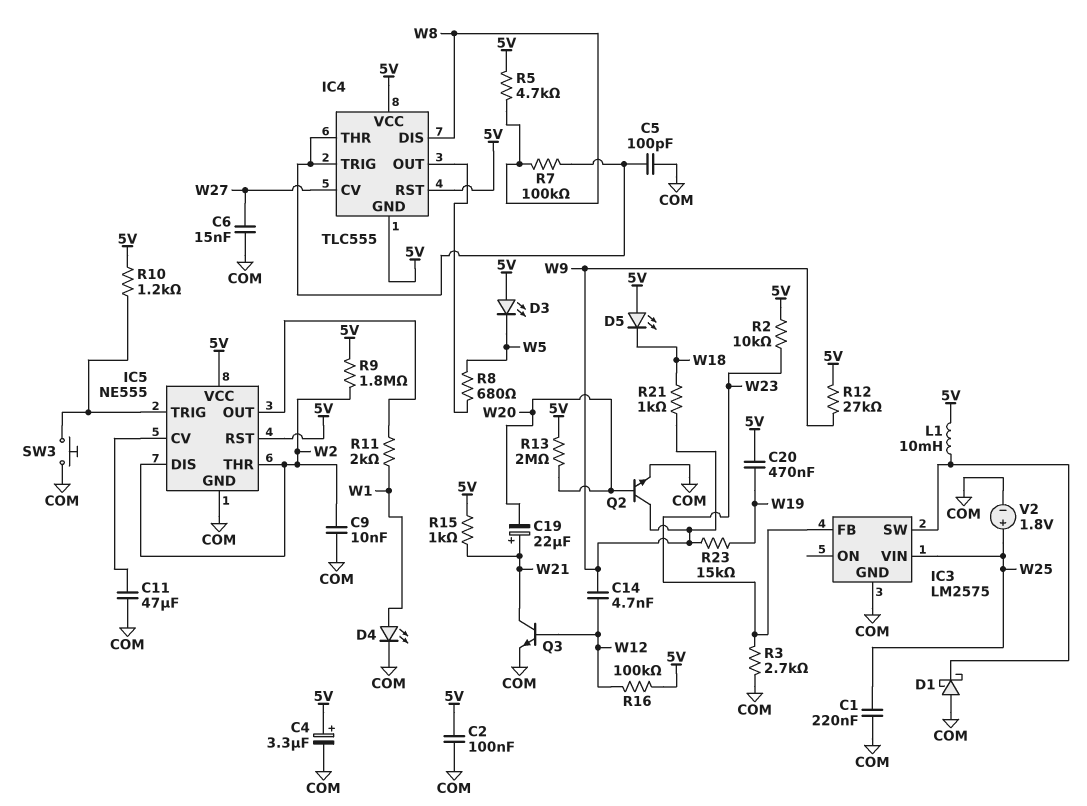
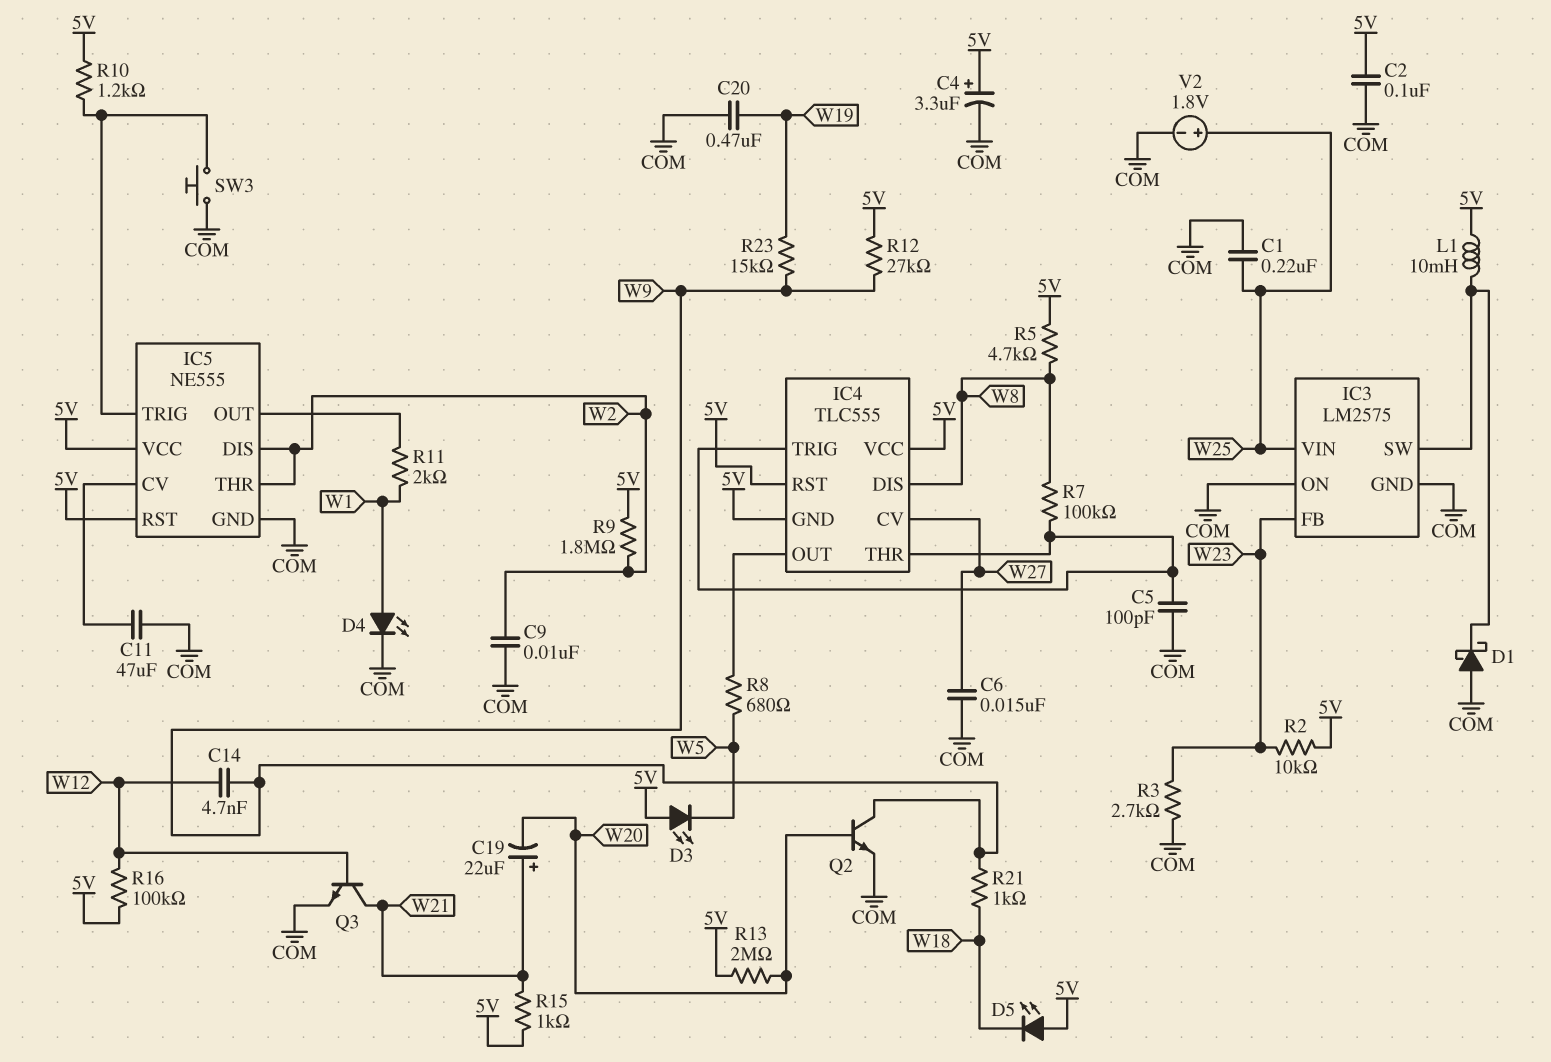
C20: 470nF (5V, W19) -> 470nF (COM, W19)
IC3 pin ON: none -> COM

